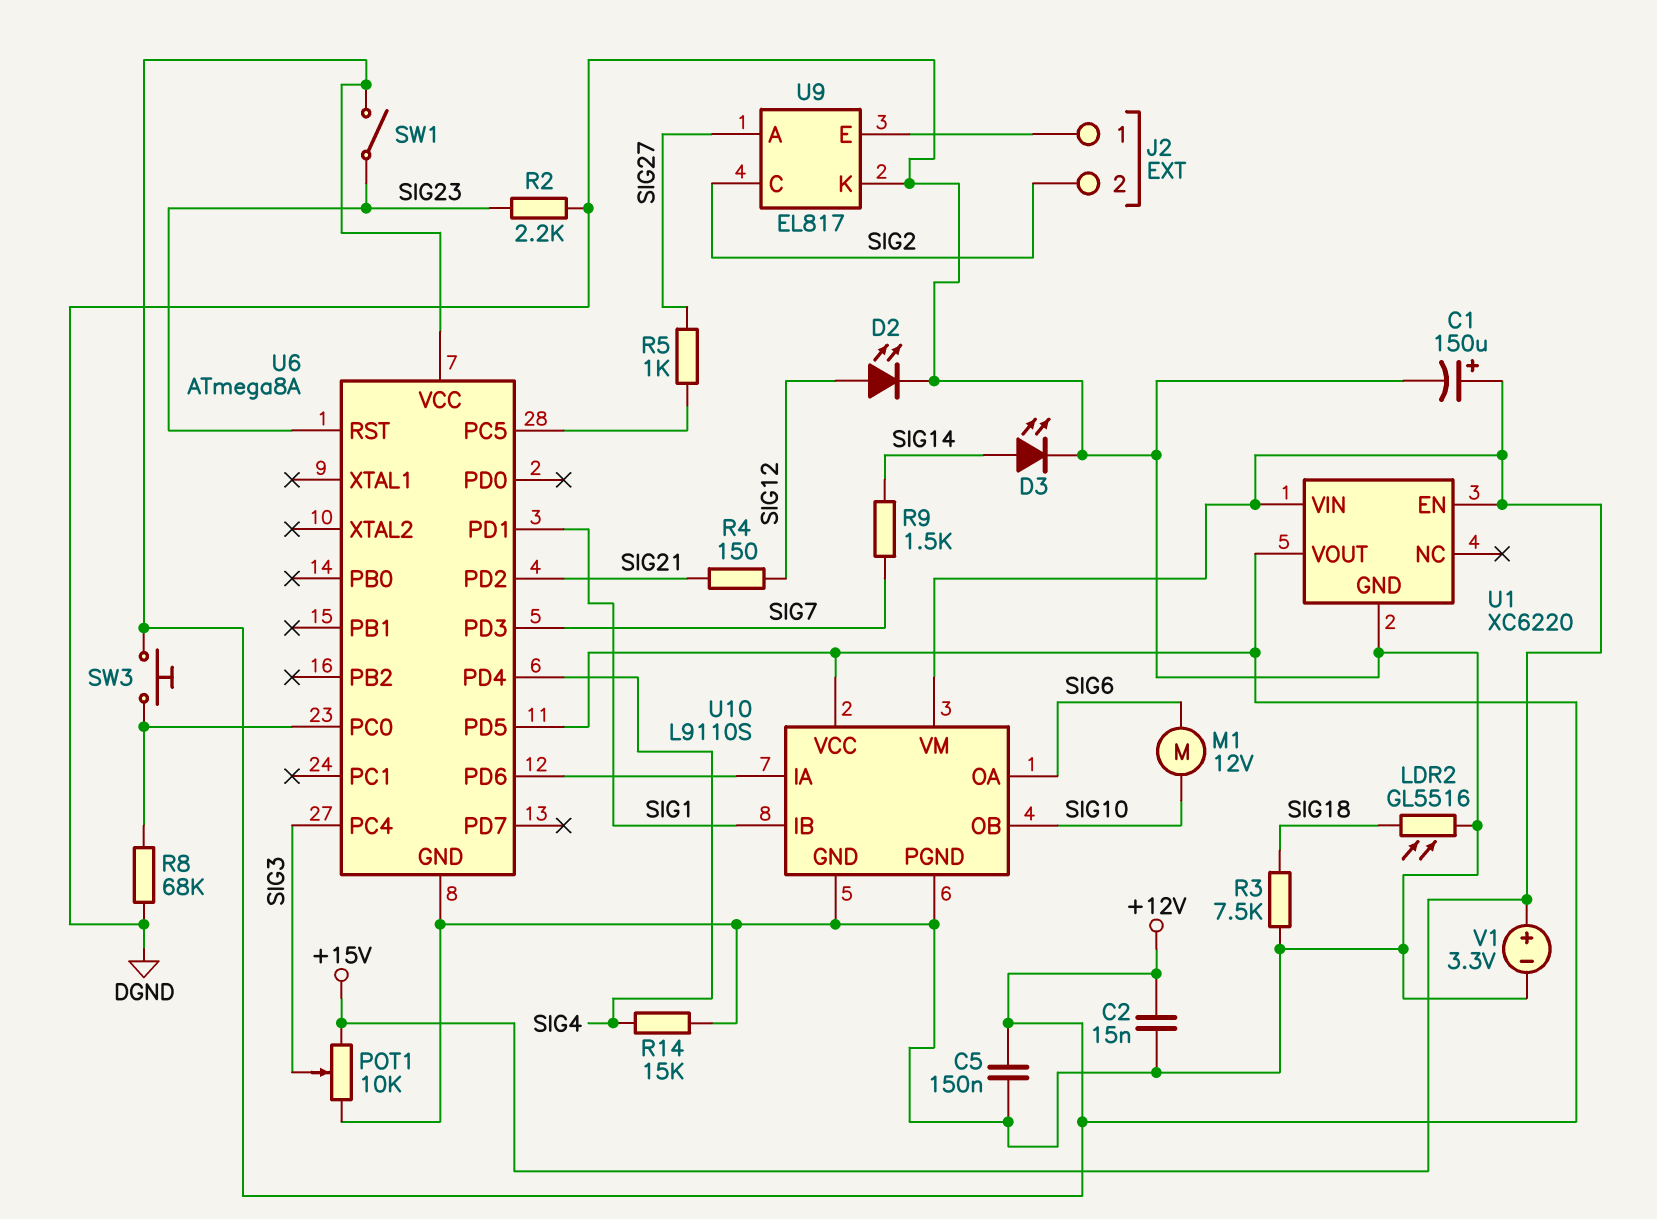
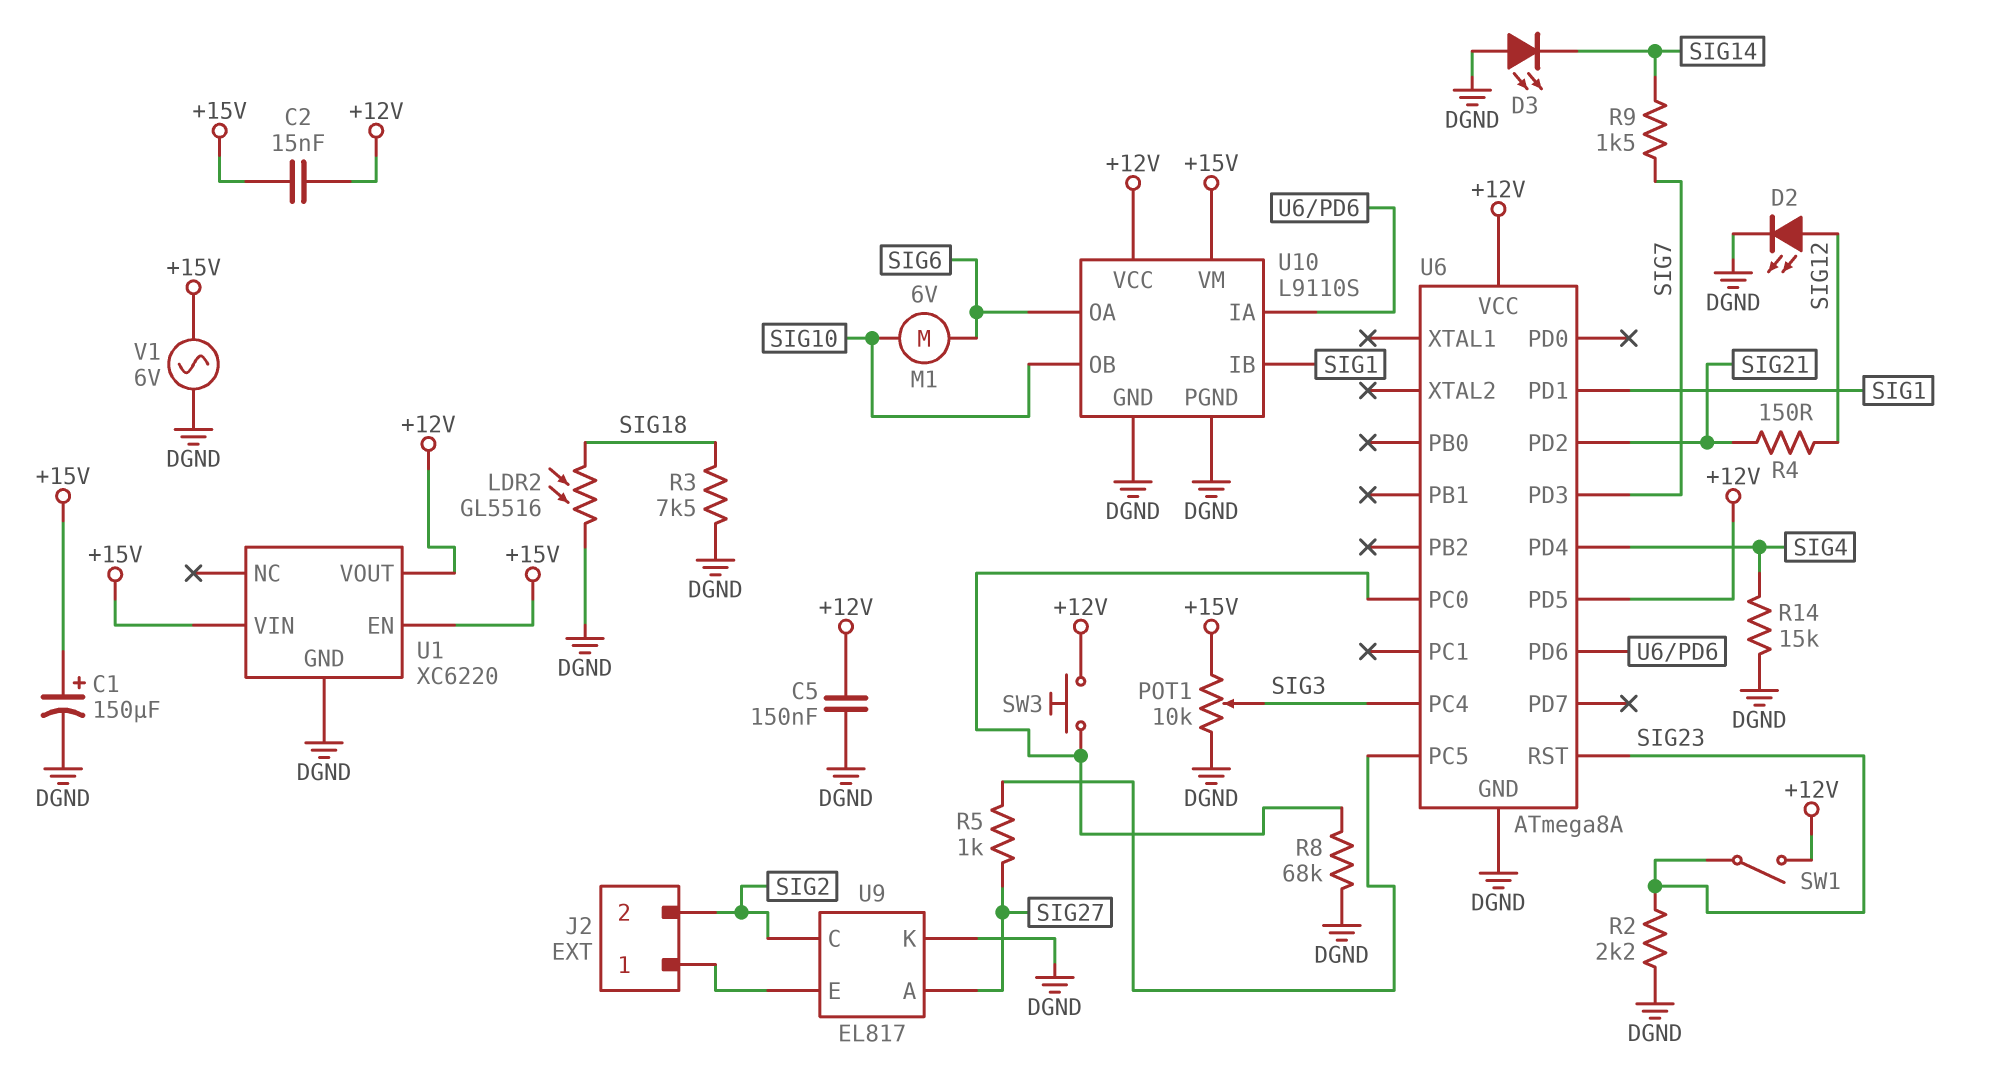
C2: 15nF (+12V, DGND) -> 15nF (+12V, +15V)
D3: LED (A SIG14, K DGND) -> LED (A DGND, K SIG14)
M1: motor 12V (SIG6, SIG10) -> motor 6V (SIG6, SIG10)
V1: 3.3V (plus +15V, minus DGND) -> AC 6V (+15V, DGND)

